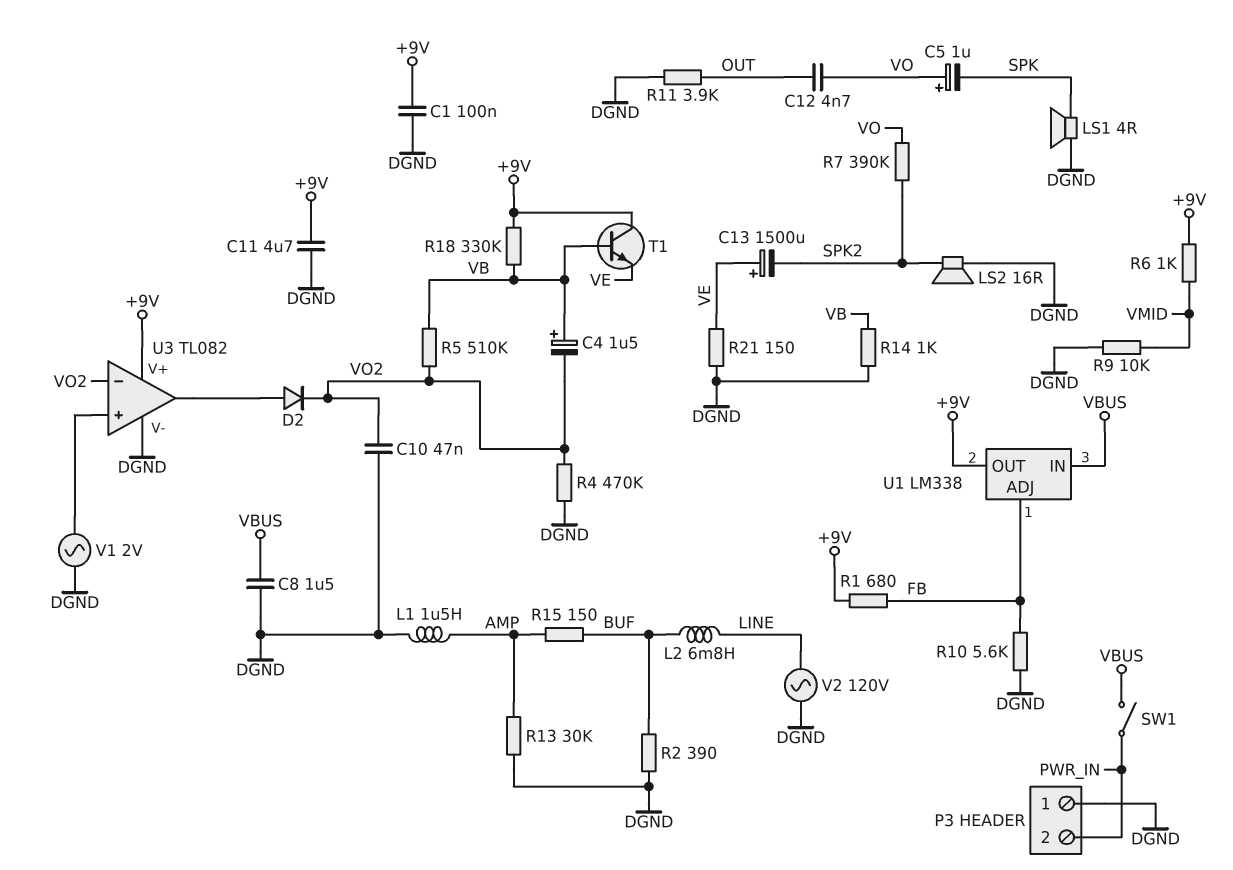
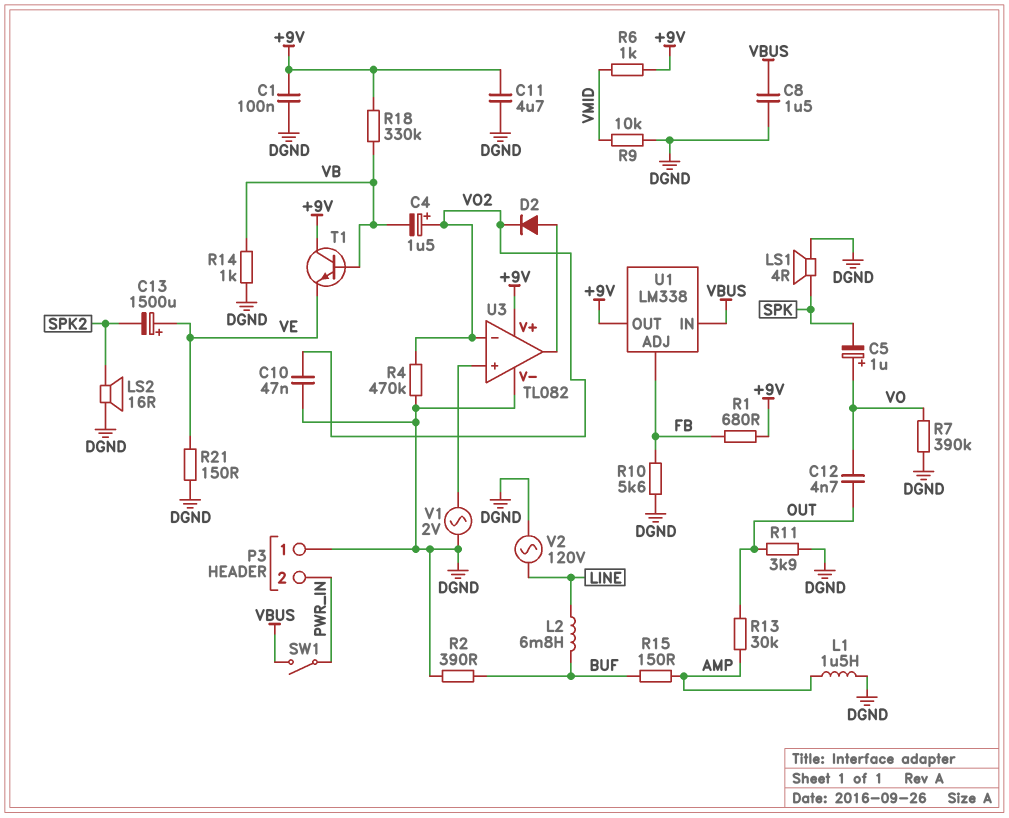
C4: 1.5uF (plus VB, minus VO2) -> 1.5uF (plus VO2, minus VB)
R5: 510k (VB, VO2) -> none
R7: 390k (SPK2, VO) -> 390k (DGND, VO)
R13: 30k (AMP, DGND) -> 30k (AMP, OUT)

